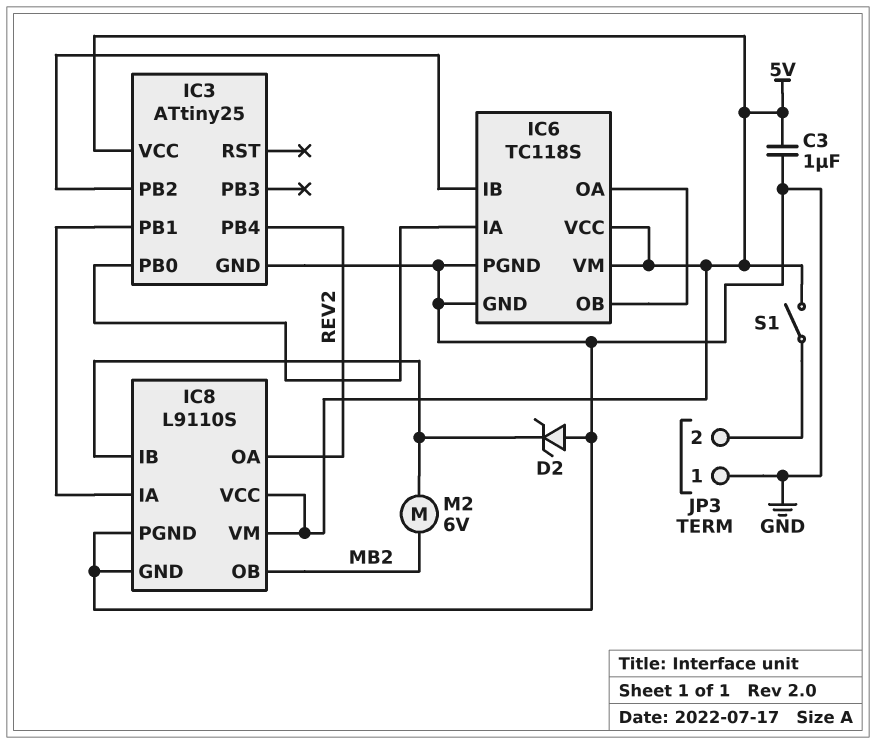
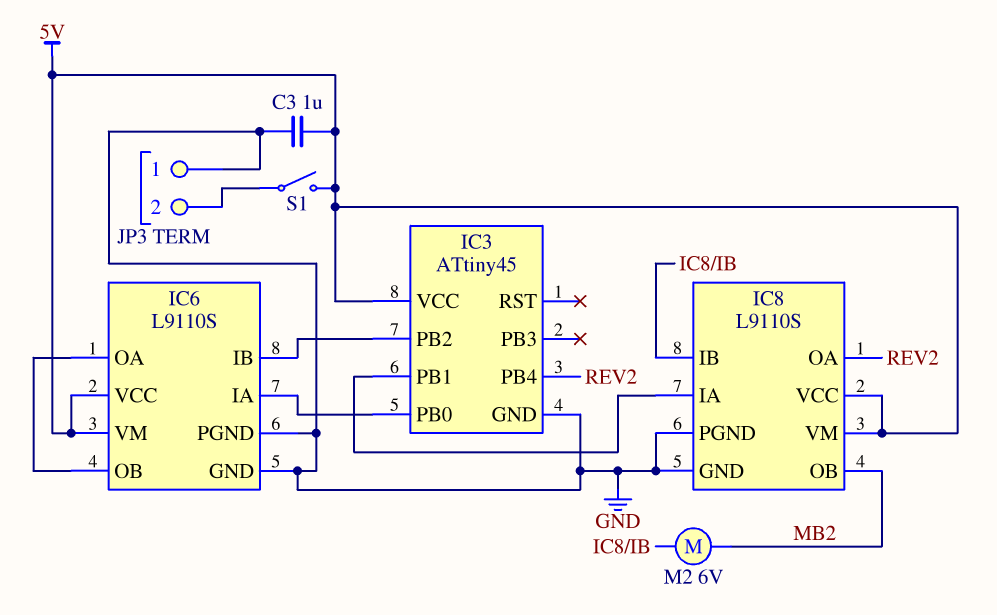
D2: zener (A GND, K IC8/IB) -> none
IC3: ATtiny25 -> ATtiny45
IC6: TC118S -> L9110S

